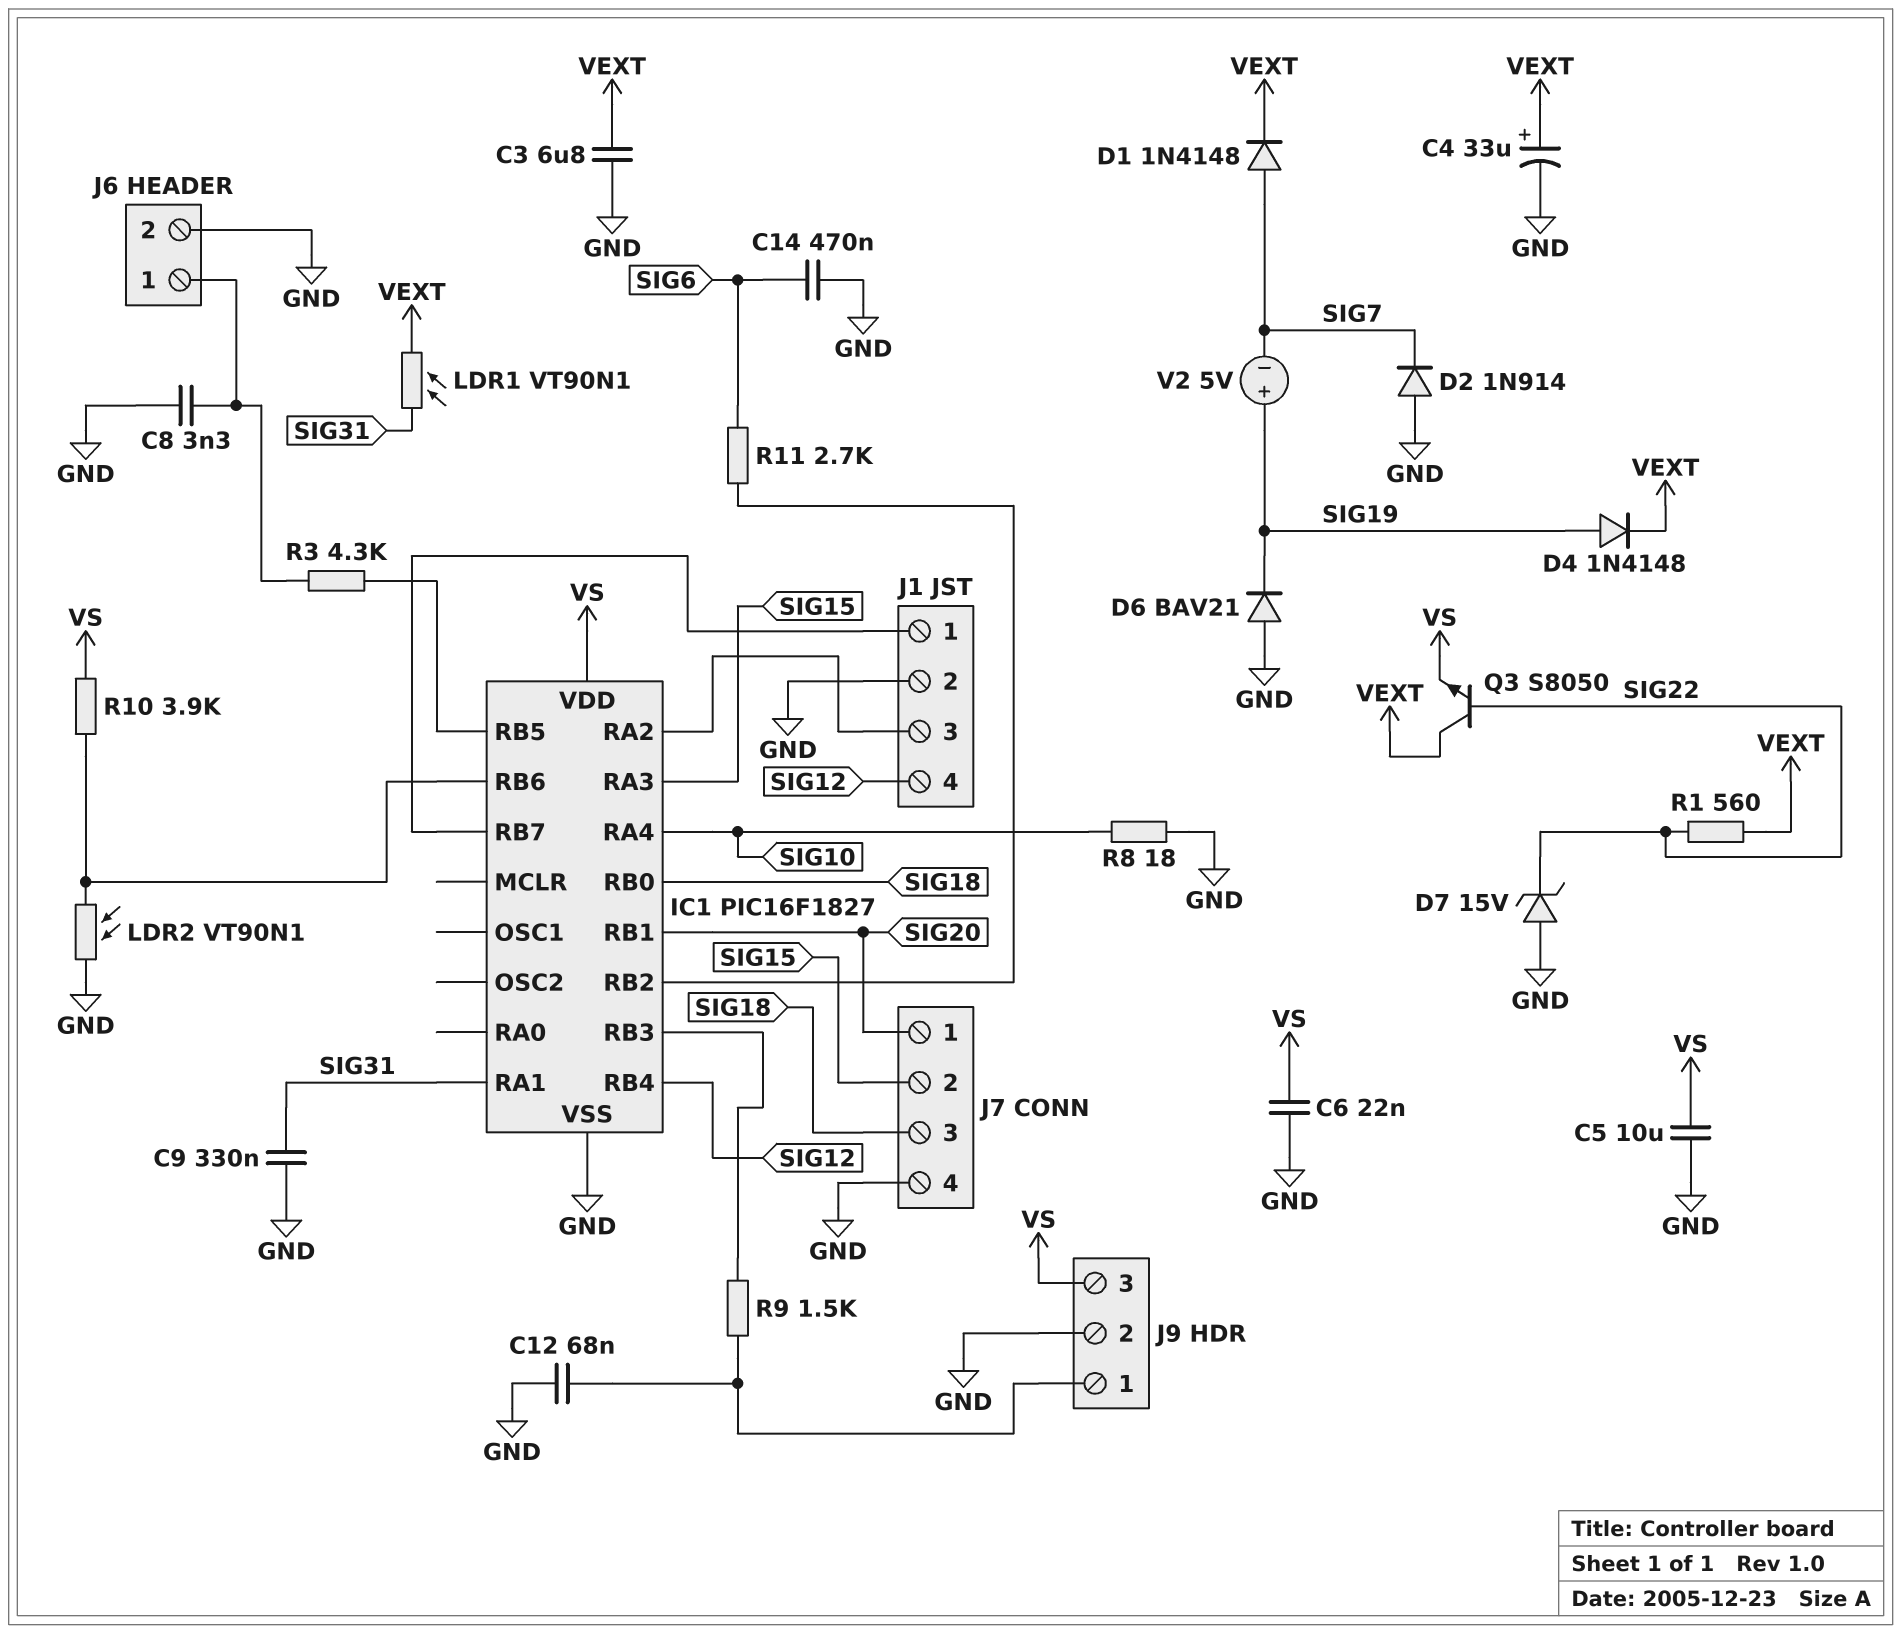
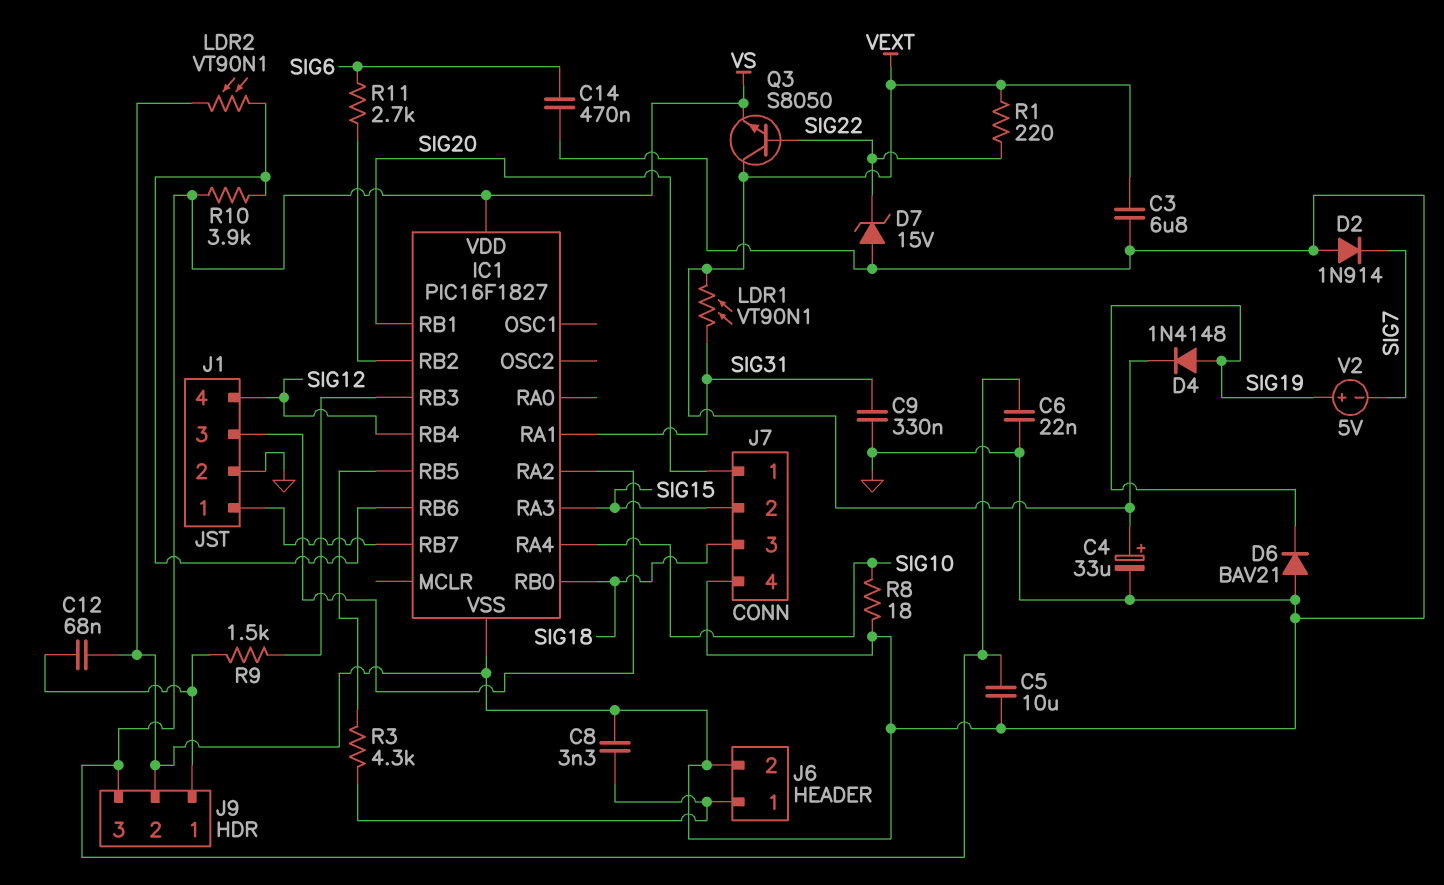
D1: diode 1N4148 (A SIG7, K VEXT) -> none
R1: 560 (SIG22, VEXT) -> 220 (SIG22, VEXT)

